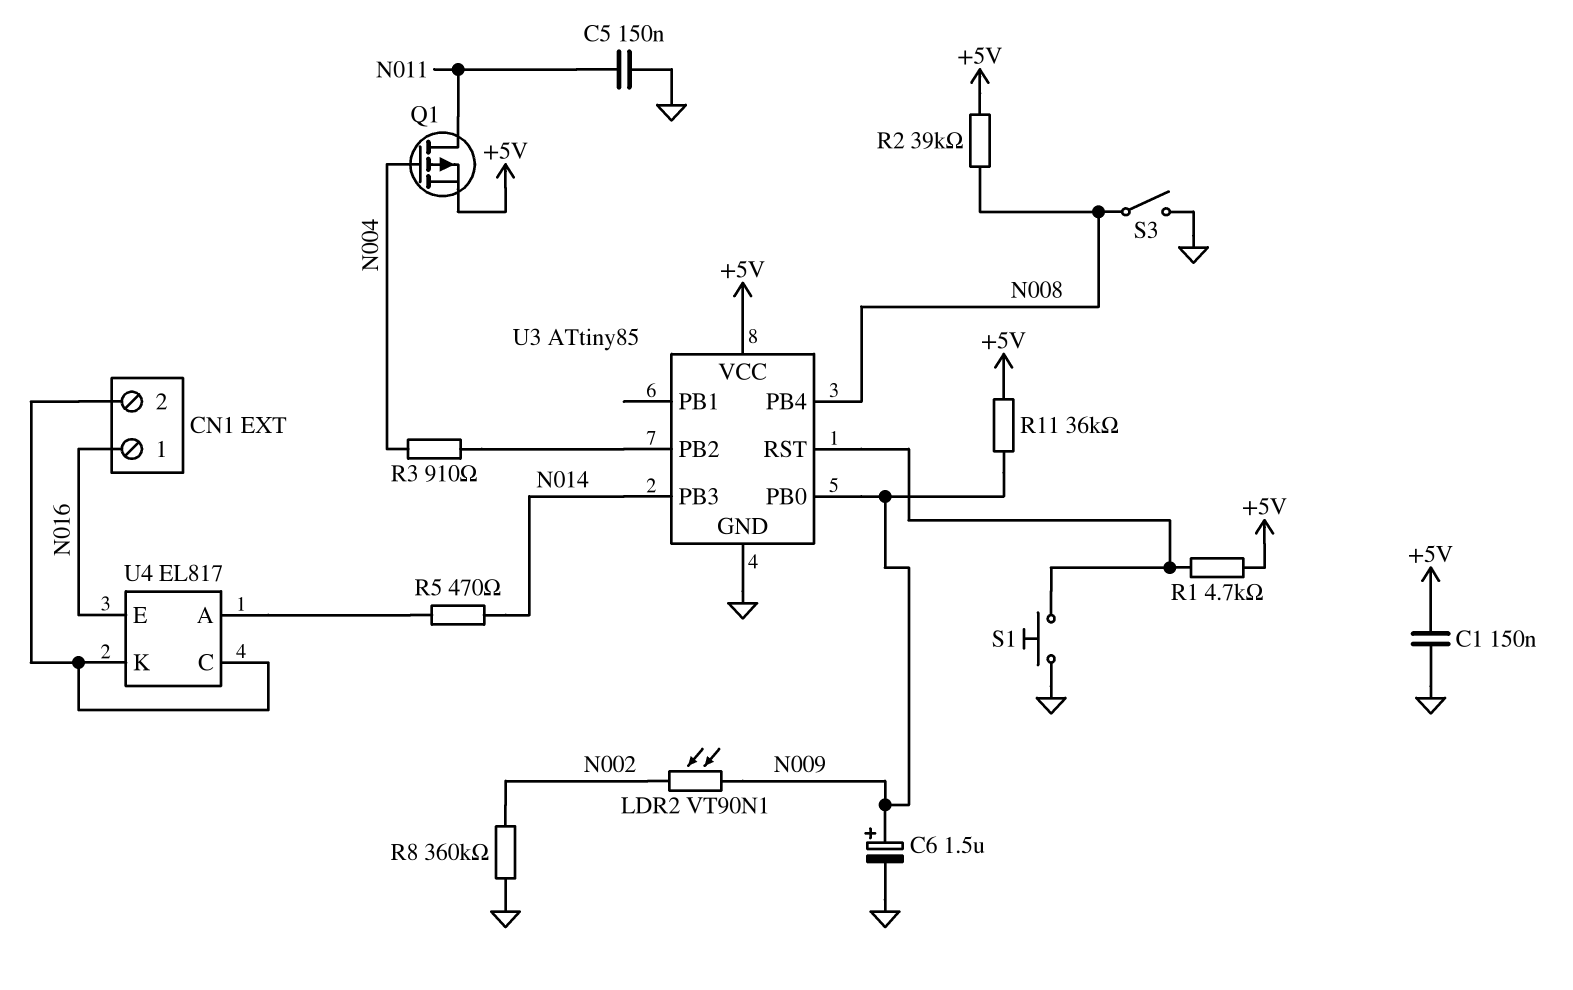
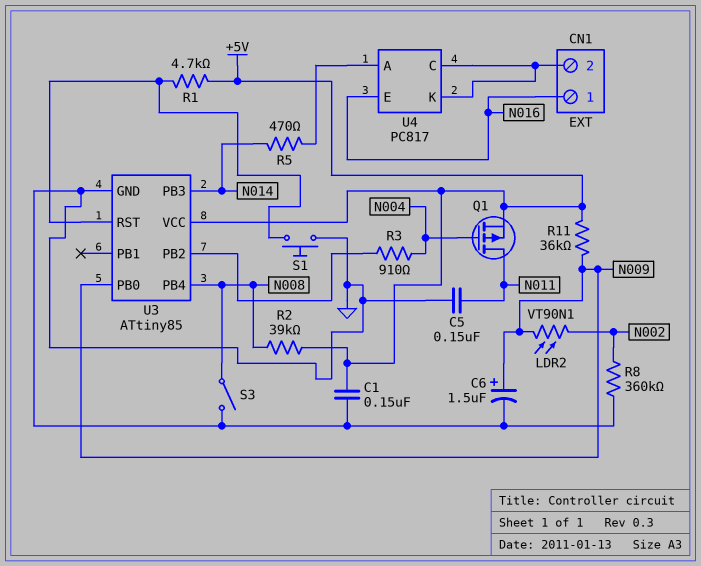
U4: EL817 -> PC817

